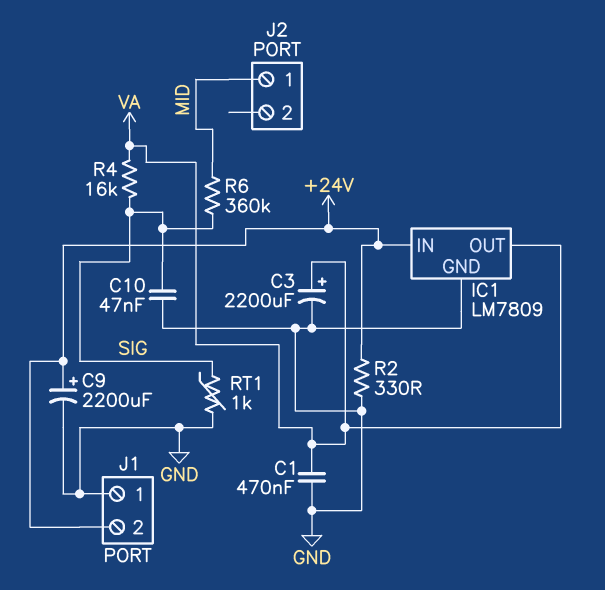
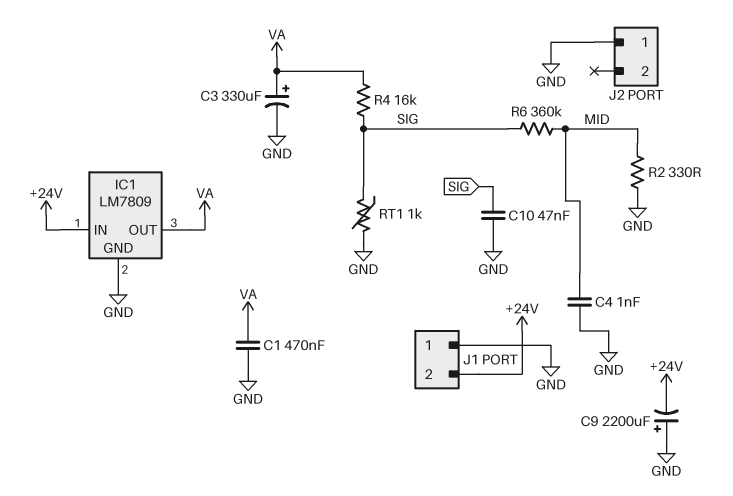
C3: 2200uF (plus VA, minus GND) -> 330uF (plus VA, minus GND)
C4: none -> 1nF (GND, MID)
C9: 2200uF (plus +24V, minus GND) -> 2200uF (plus GND, minus +24V)
J2 pin 1: MID -> GND
R2: 330 (+24V, GND) -> 330 (GND, MID)

